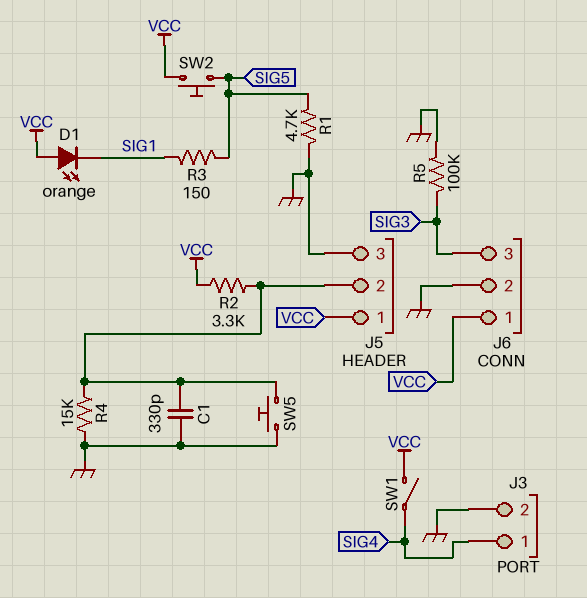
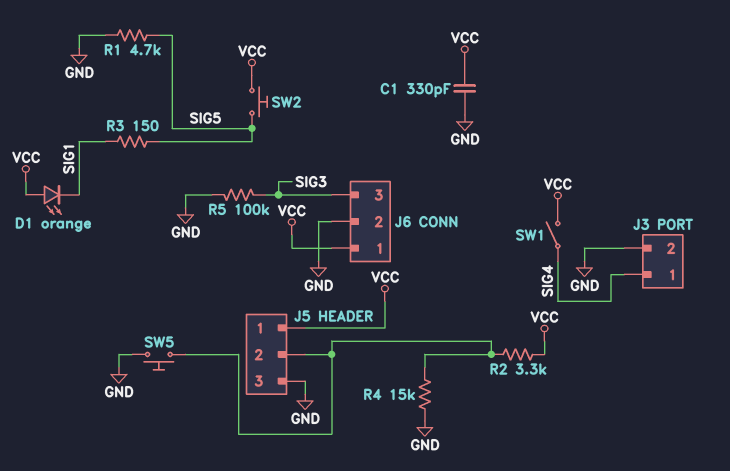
C1: 330pF (GND, J5/2) -> 330pF (GND, VCC)

